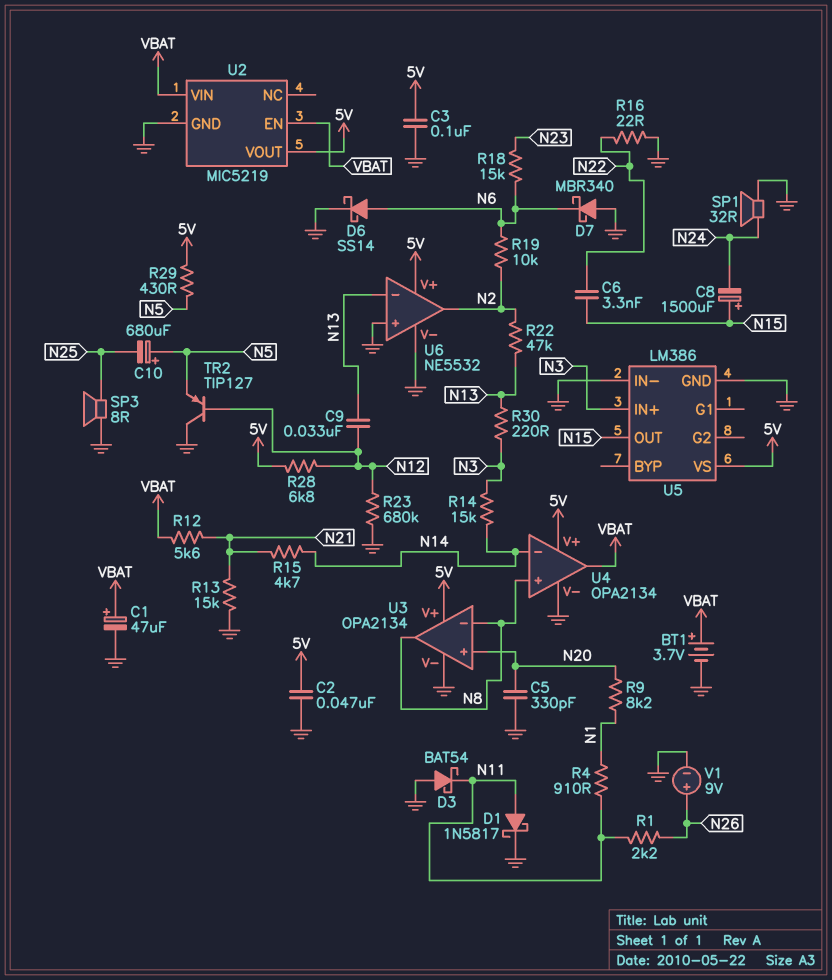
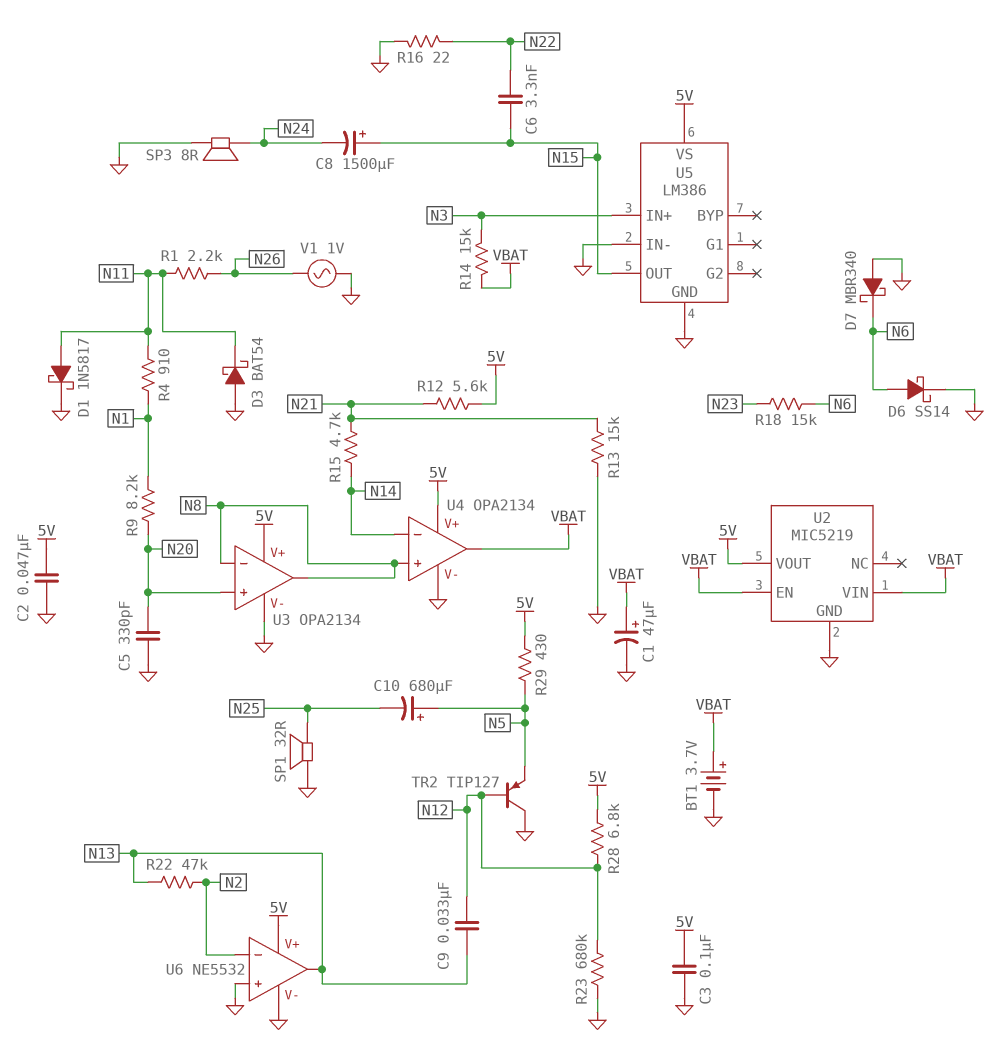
R12: 5.6k (N21, VBAT) -> 5.6k (5V, N21)
R14: 15k (N3, N14) -> 15k (N3, VBAT)
R19: 10k (N2, N6) -> none
R30: 220 (N3, N13) -> none
SP1: speaker 32R (GND, N24) -> speaker 32R (GND, N25)
SP3: speaker 8R (GND, N25) -> speaker 8R (GND, N24)
U6 pin in-: N13 -> N2
U6 pin out: N2 -> N13
V1: 9V (plus N26, minus GND) -> AC 1V (GND, N26)

